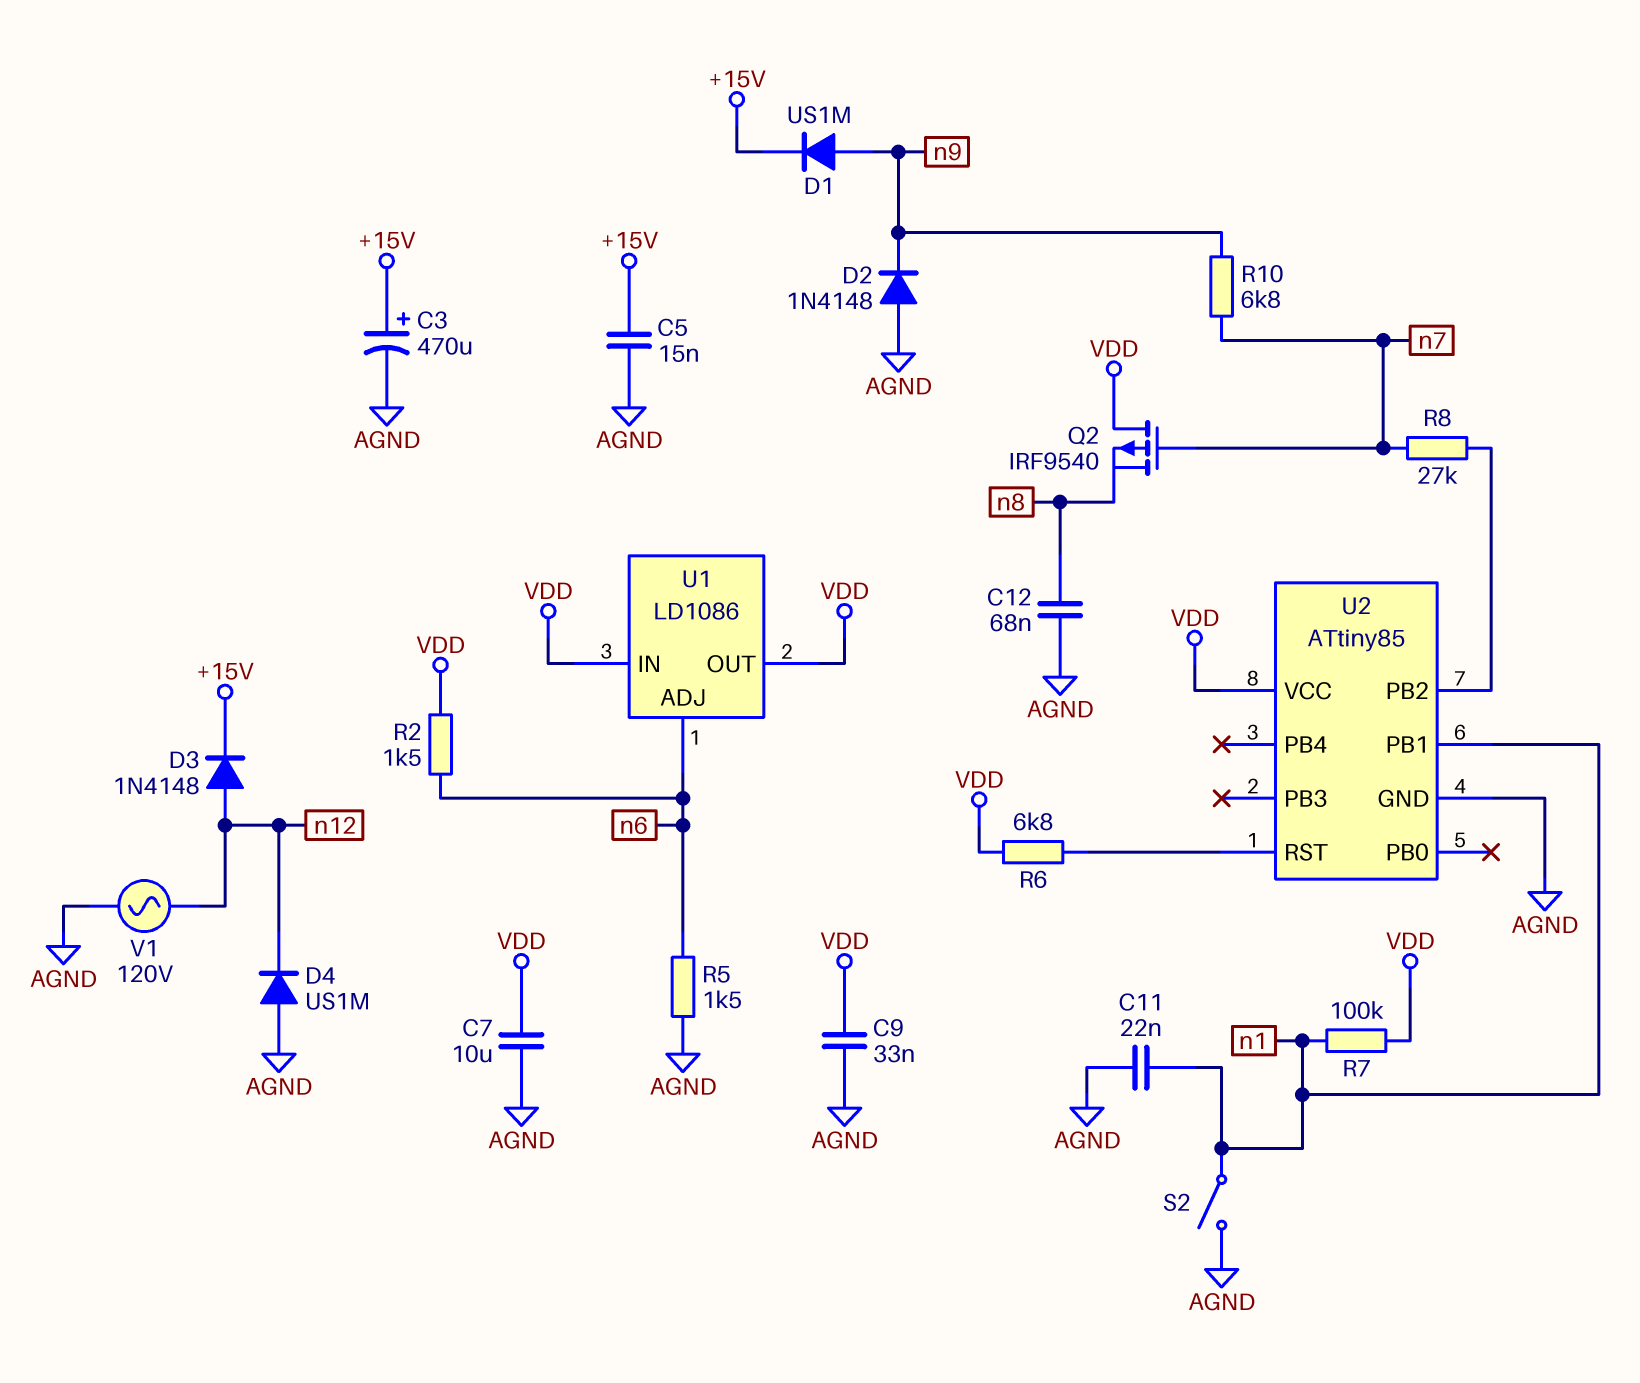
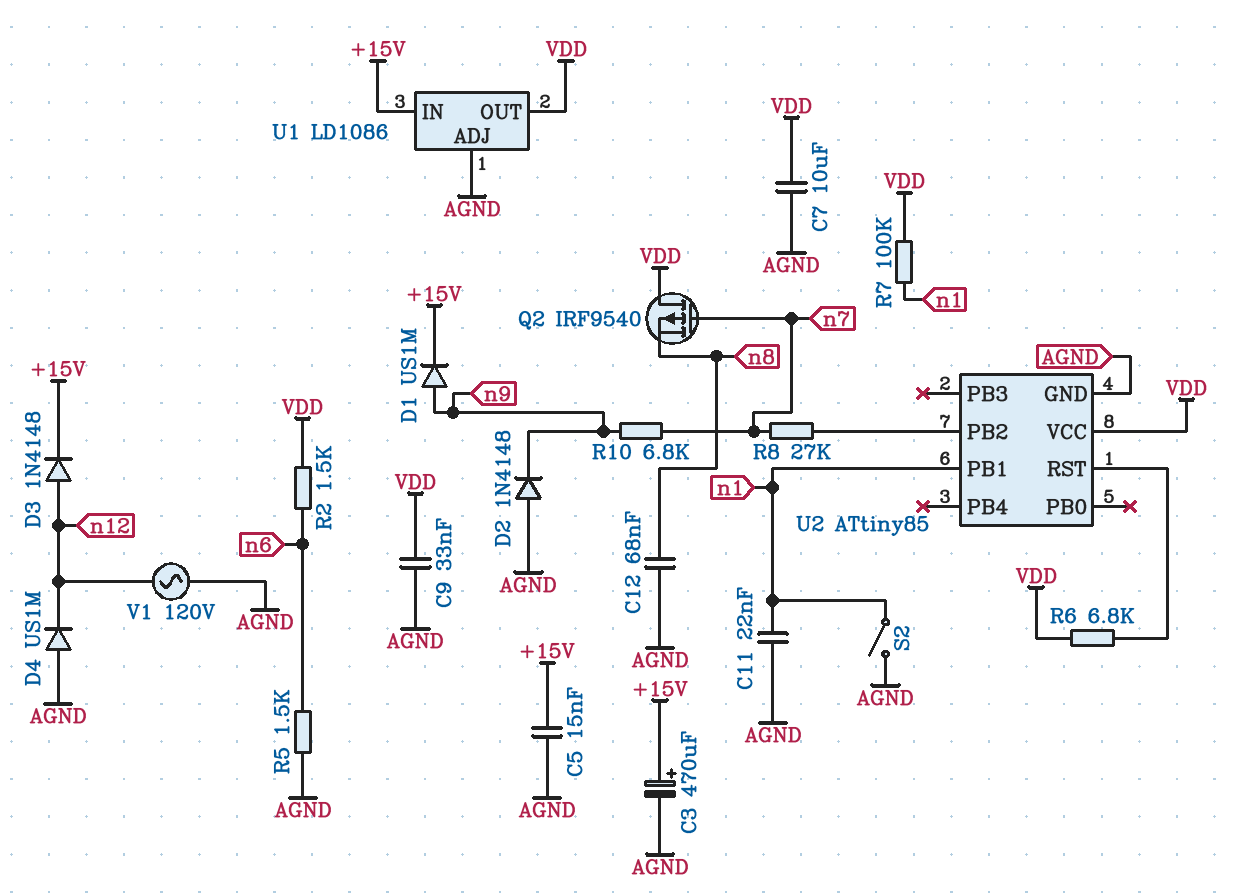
U1 pin ADJ: n6 -> AGND
U1 pin IN: VDD -> +15V

